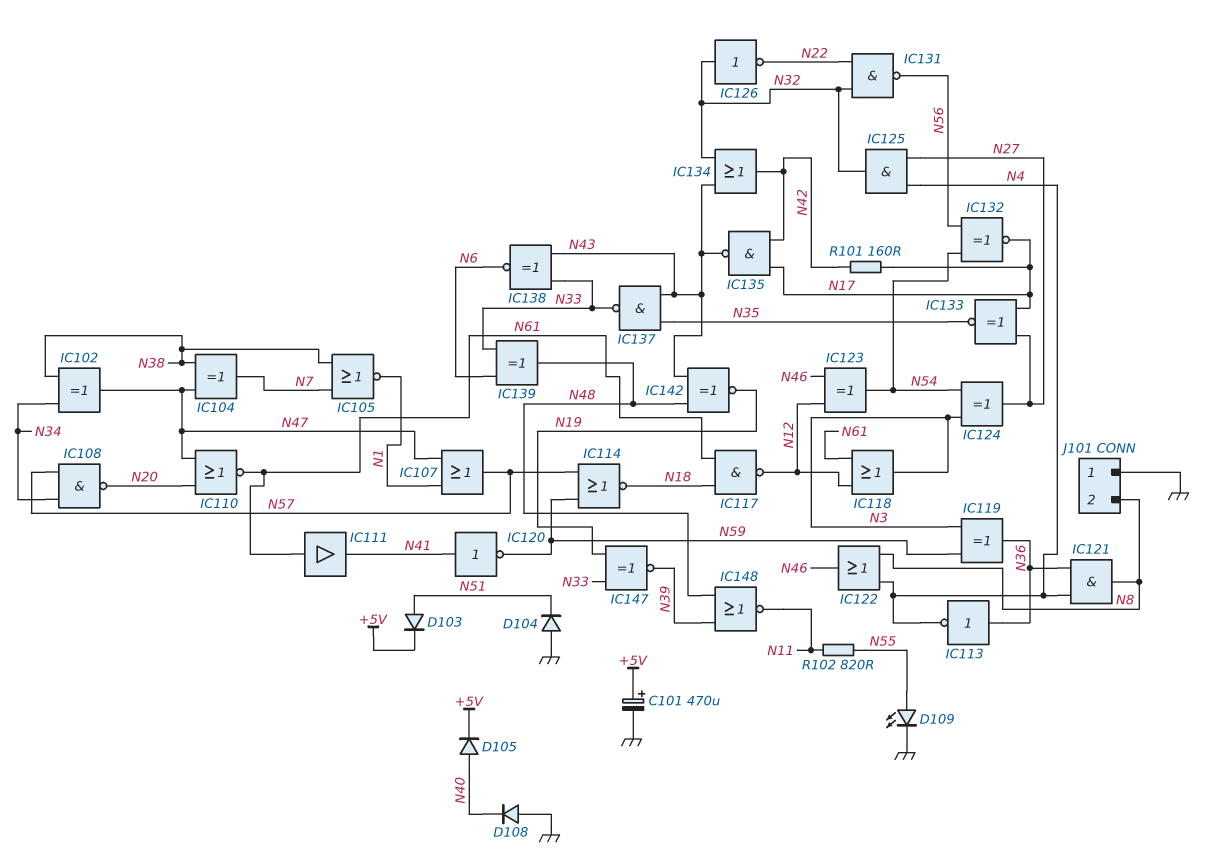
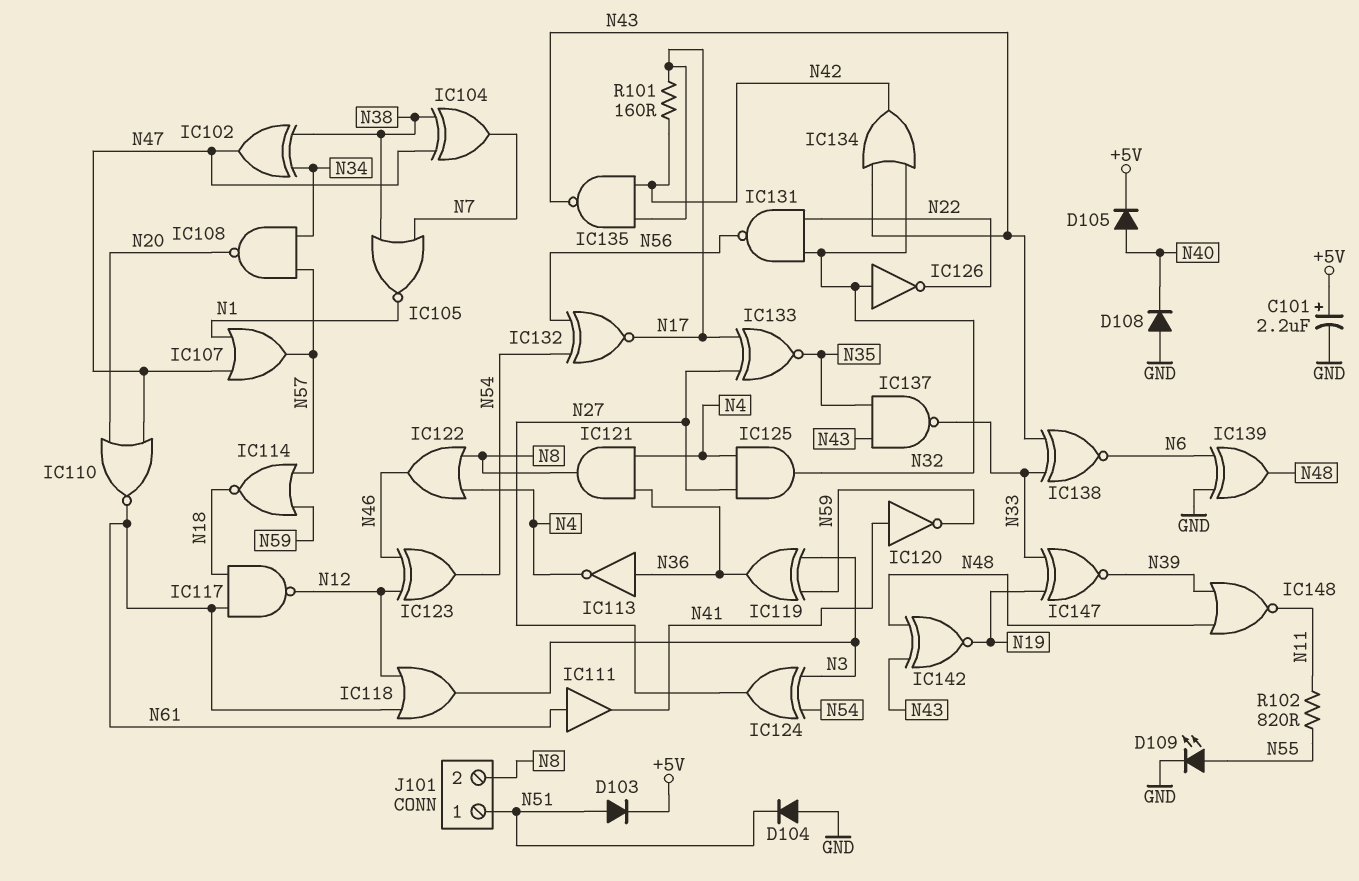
C101: 470uF (plus +5V, minus GND) -> 2.2uF (plus +5V, minus GND)
IC139: XOR (in N6, in N33, out N48) -> XOR (in GND, in N6, out N48)
J101 pin 1: GND -> N51

